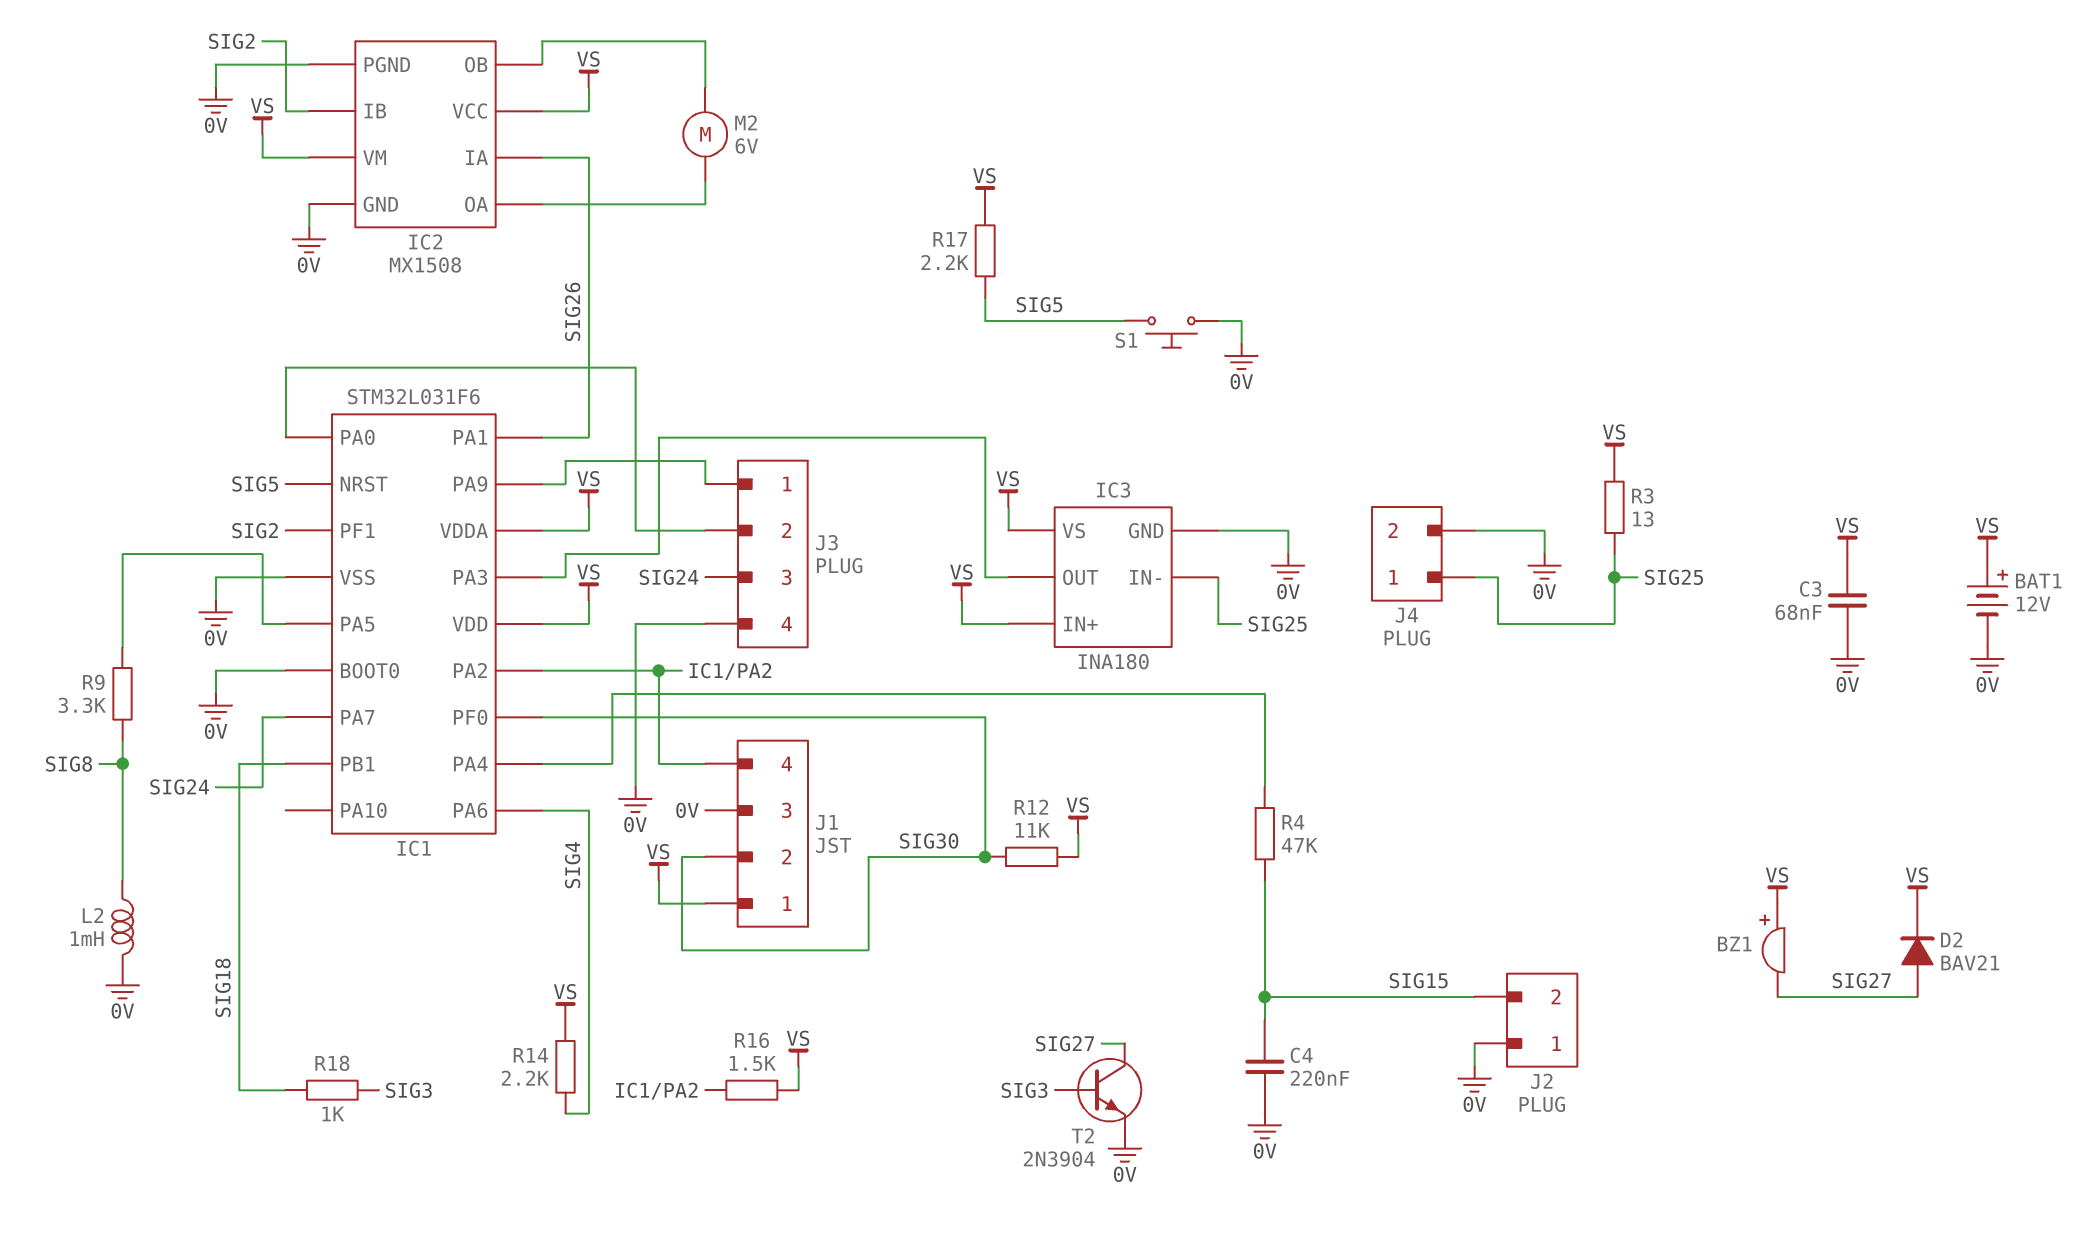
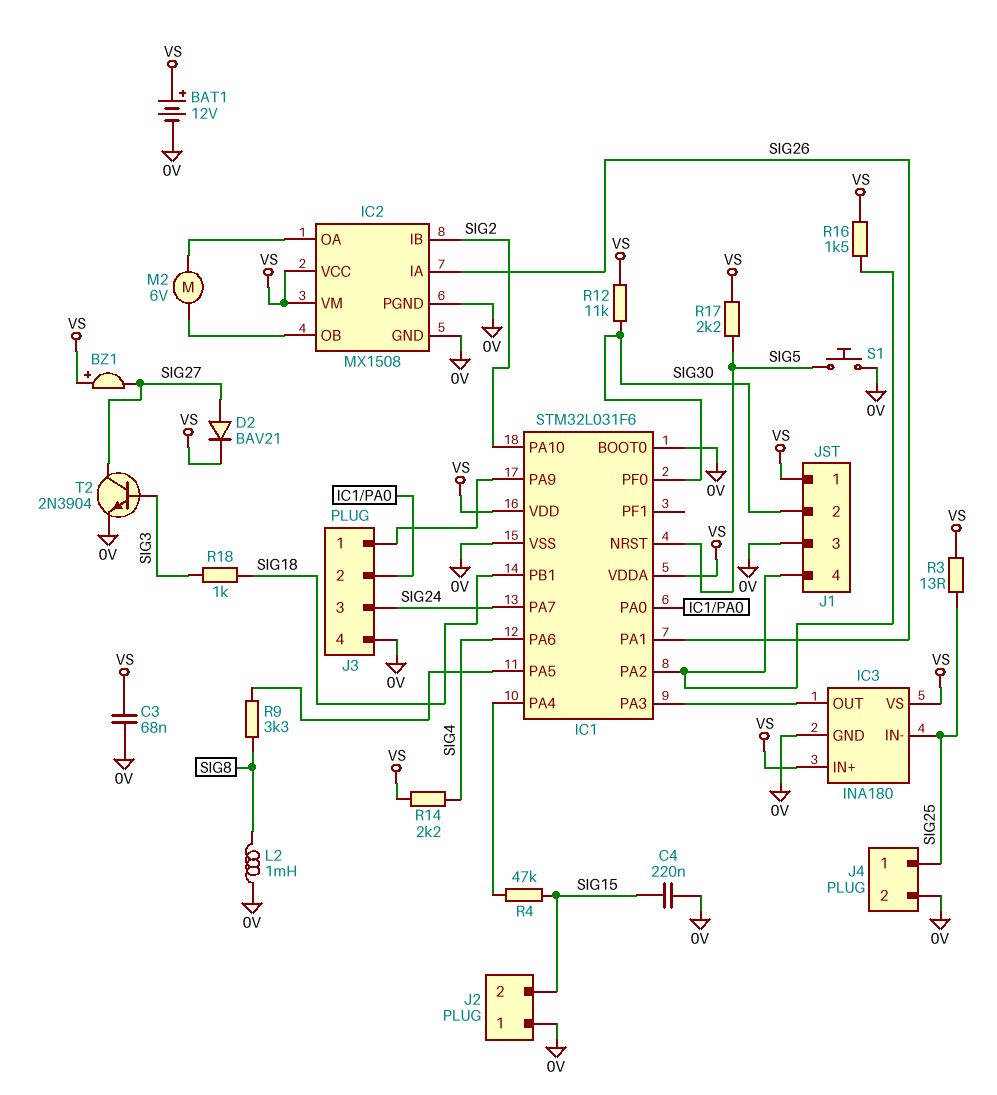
IC1 pin PA10: none -> SIG2
IC1 pin PF1: SIG2 -> none

